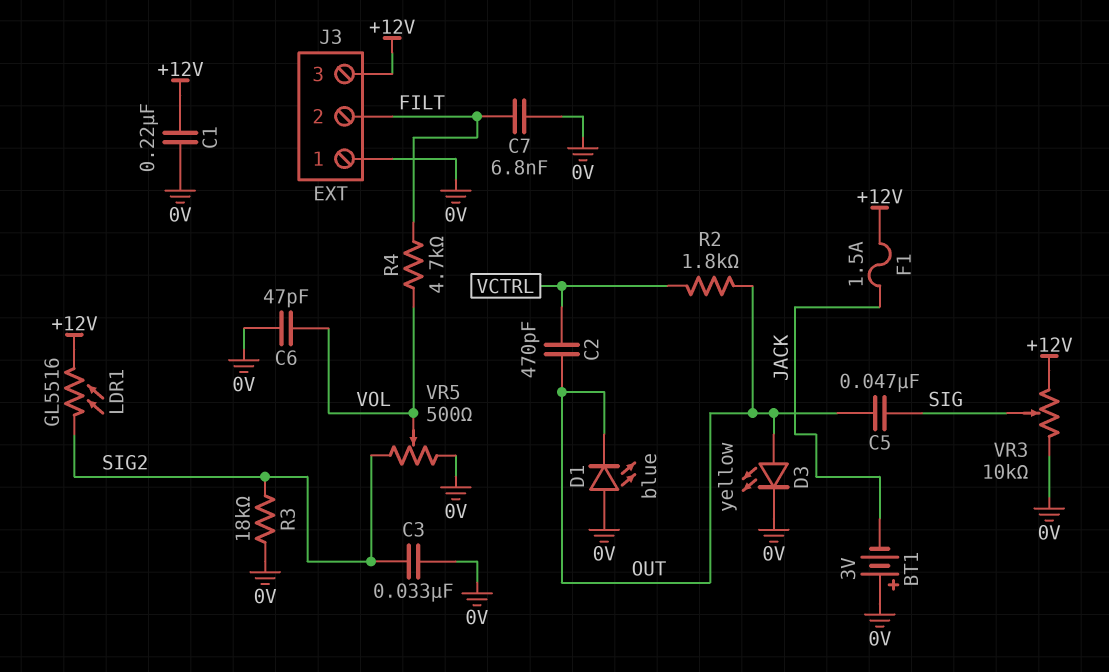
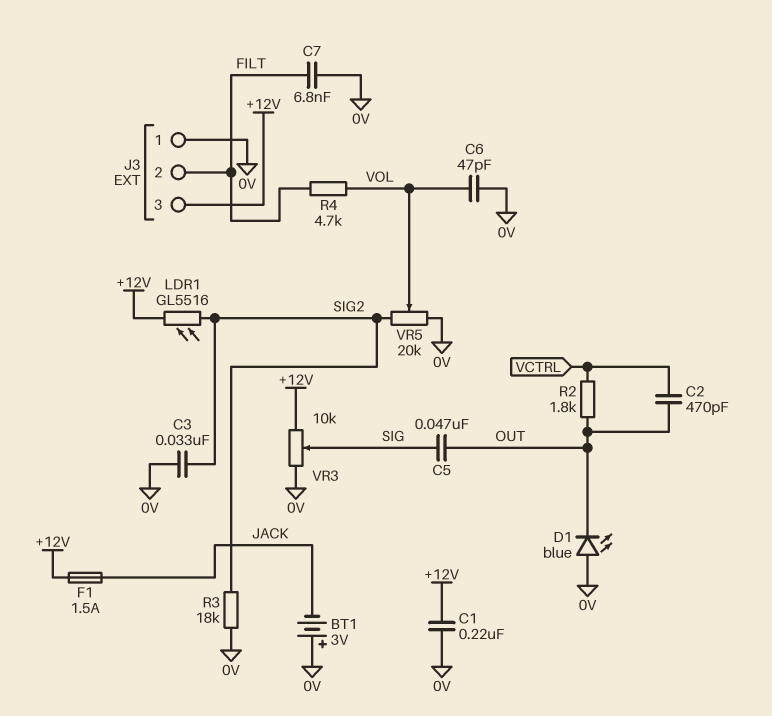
D3: LED yellow (A OUT, K 0V) -> none
VR5: 500 (0V, SIG2, wiper VOL) -> 20k (0V, SIG2, wiper VOL)

